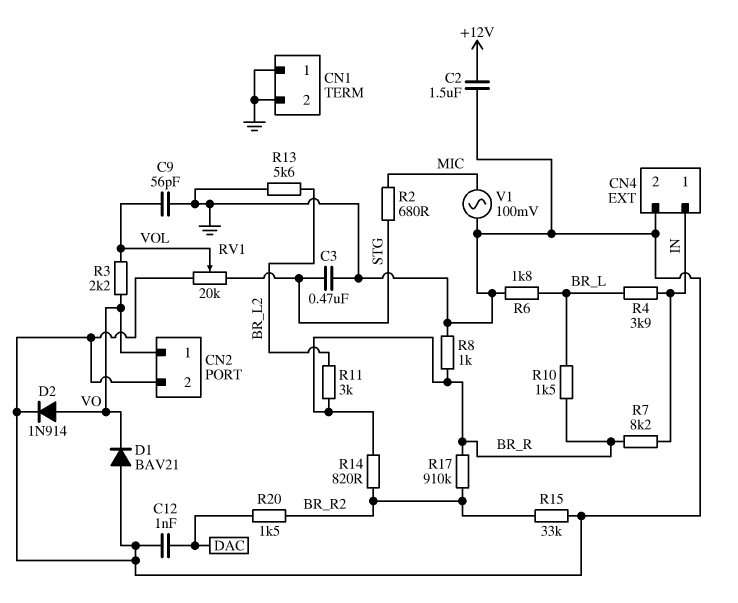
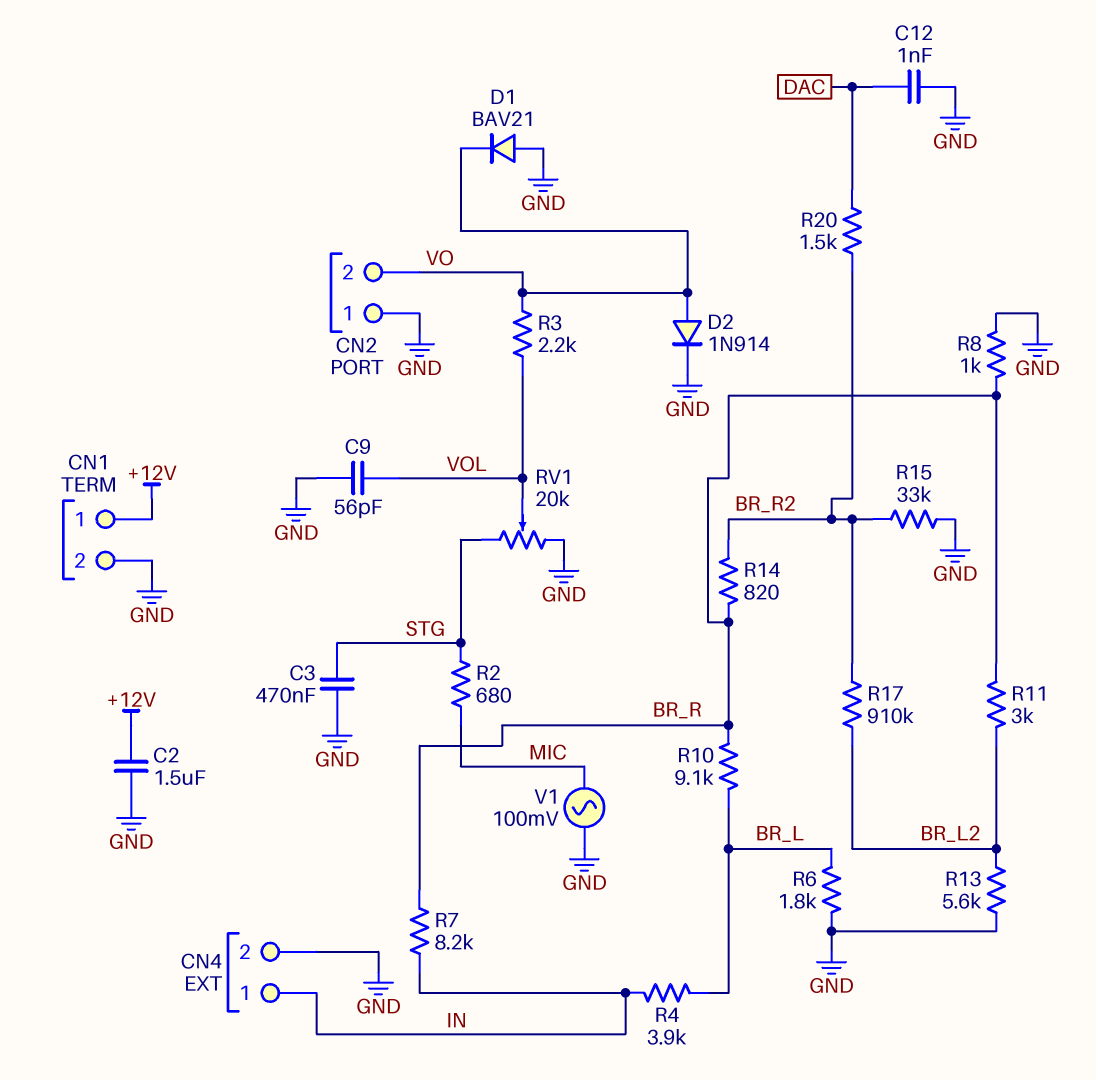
CN1 pin 1: GND -> +12V
CN2 pin 1: VO -> GND
CN2 pin 2: GND -> VO
R10: 1.5k (BR_L, BR_R) -> 9.1k (BR_L, BR_R)
R17: 910k (BR_R, BR_R2) -> 910k (BR_L2, BR_R2)

